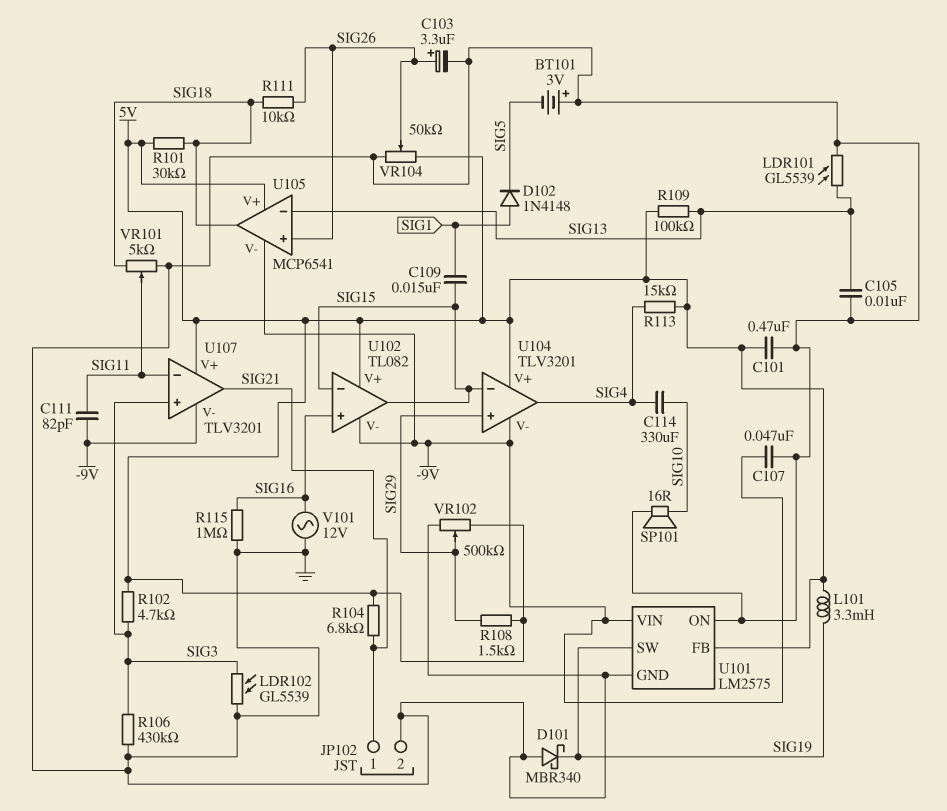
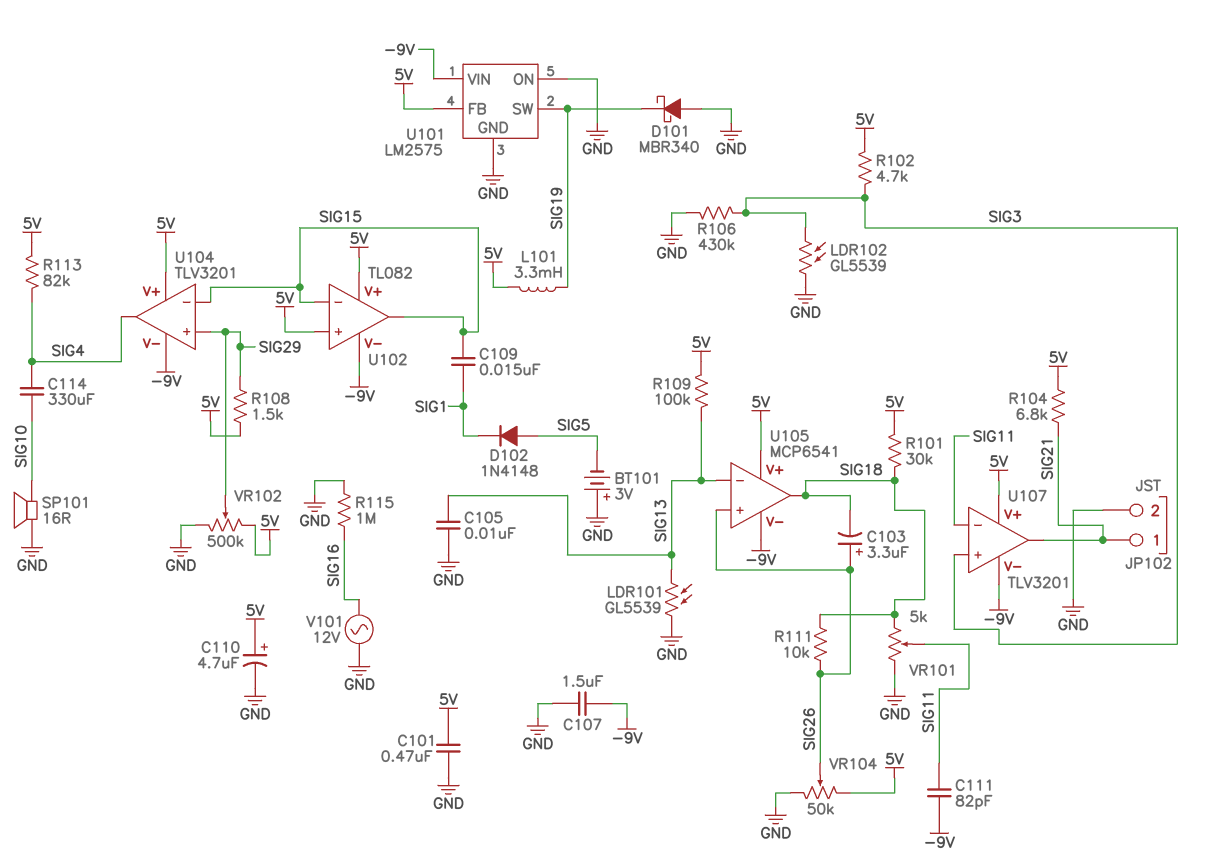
C103: 3.3uF (plus SIG26, minus GND) -> 3.3uF (plus SIG26, minus SIG18)
C107: 47nF (-9V, GND) -> 1.5uF (-9V, GND)
C110: none -> 4.7uF (plus 5V, minus GND)
D102: diode 1N4148 (A SIG1, K SIG5) -> diode 1N4148 (A SIG5, K SIG1)
R113: 15k (5V, SIG4) -> 82k (5V, SIG4)
U102 pin in+: SIG16 -> 5V

